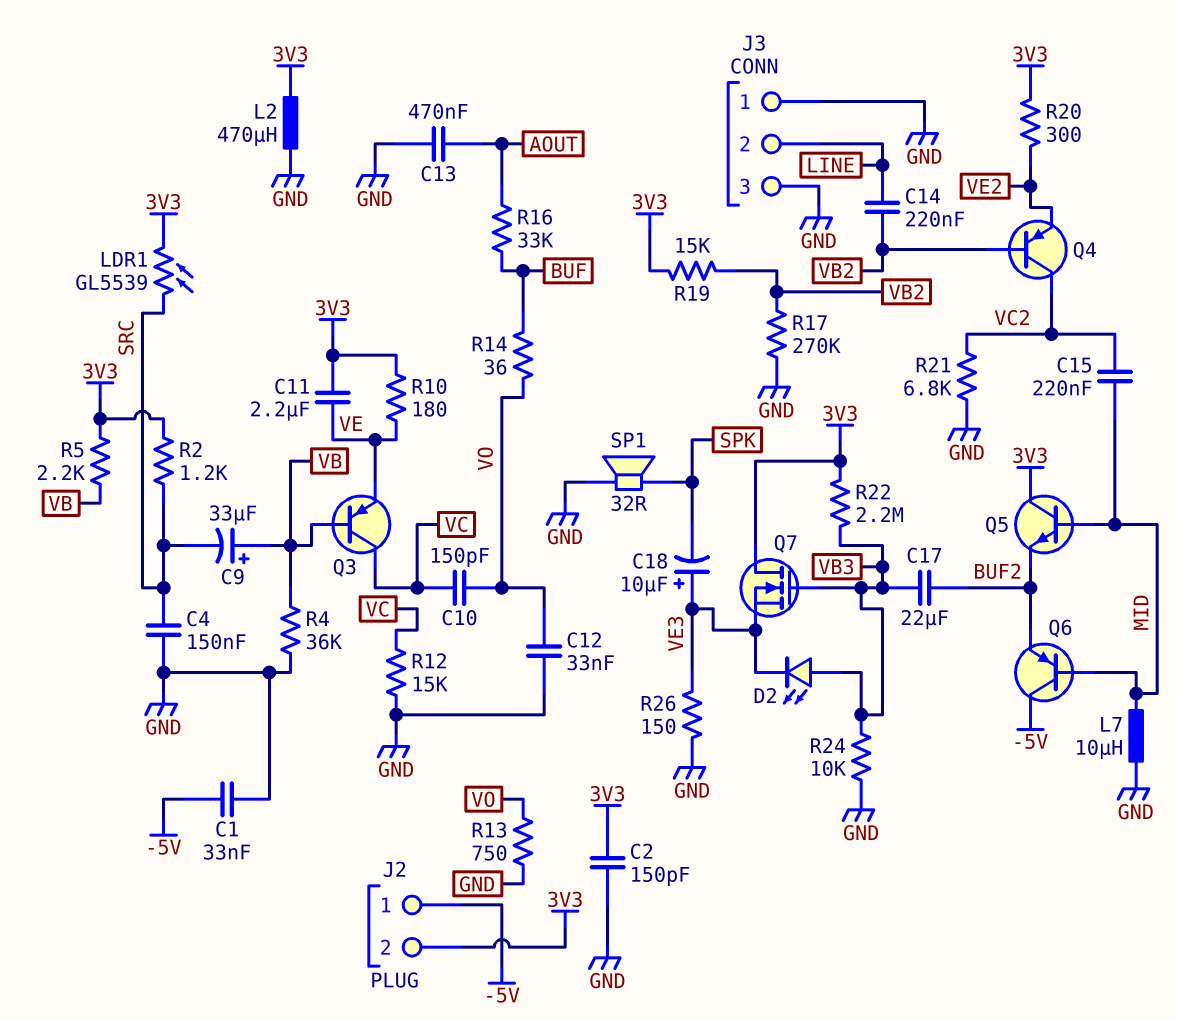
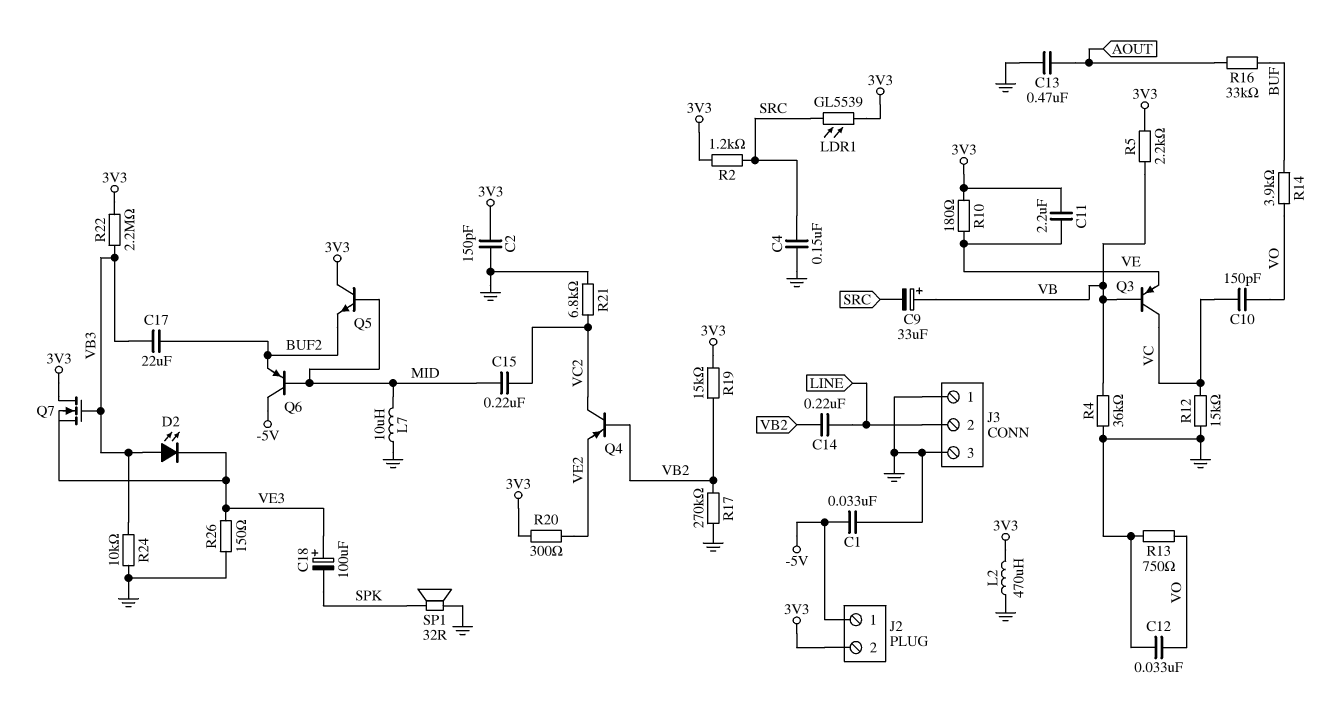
C18: 10uF (plus VE3, minus SPK) -> 100uF (plus VE3, minus SPK)
R14: 36 (BUF, VO) -> 3.9k (BUF, VO)

